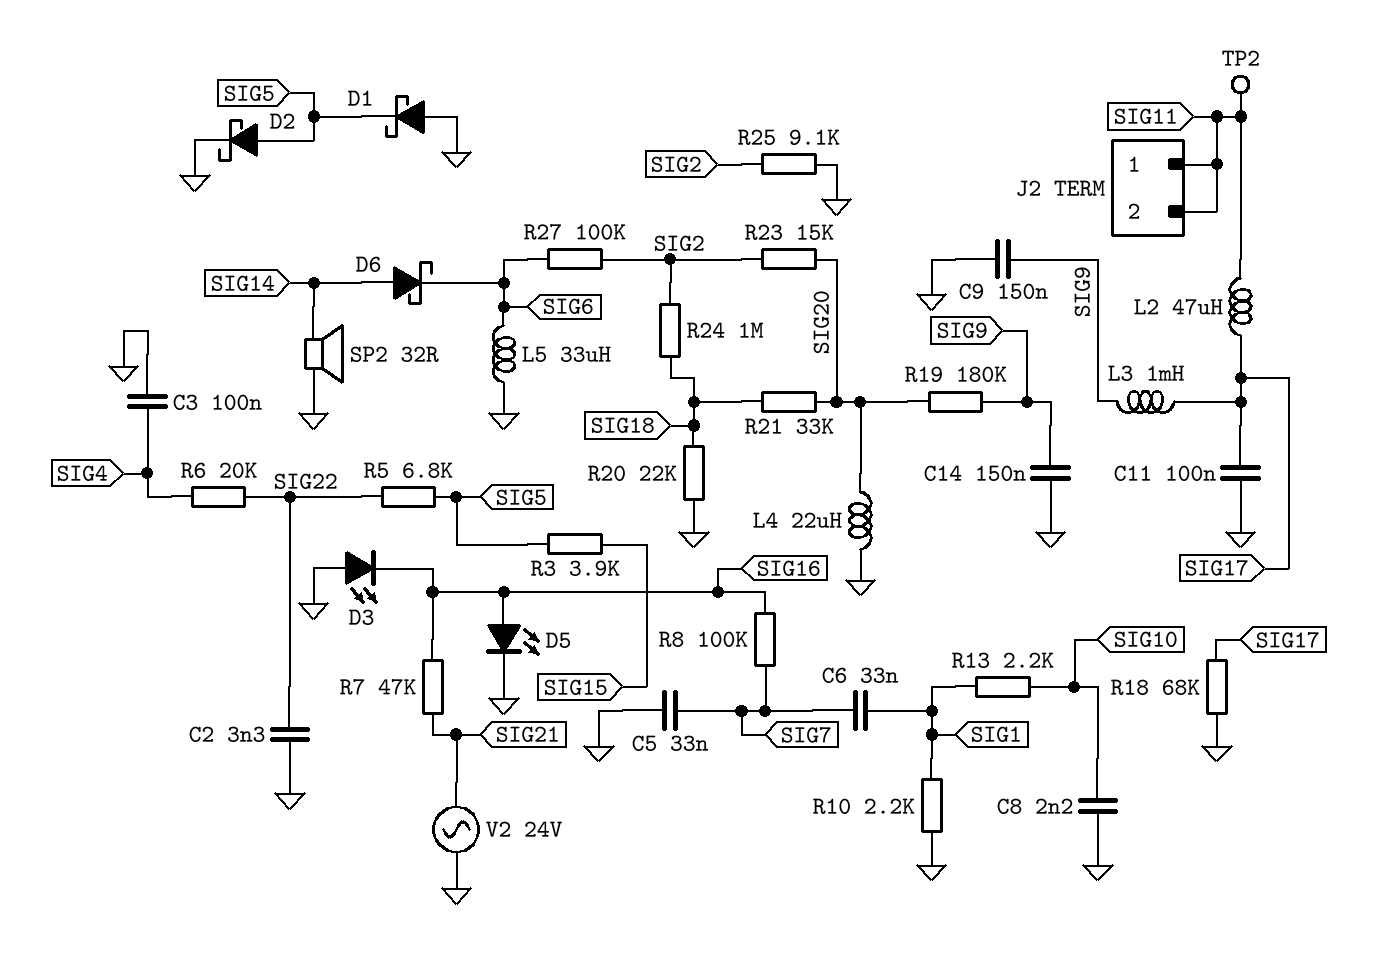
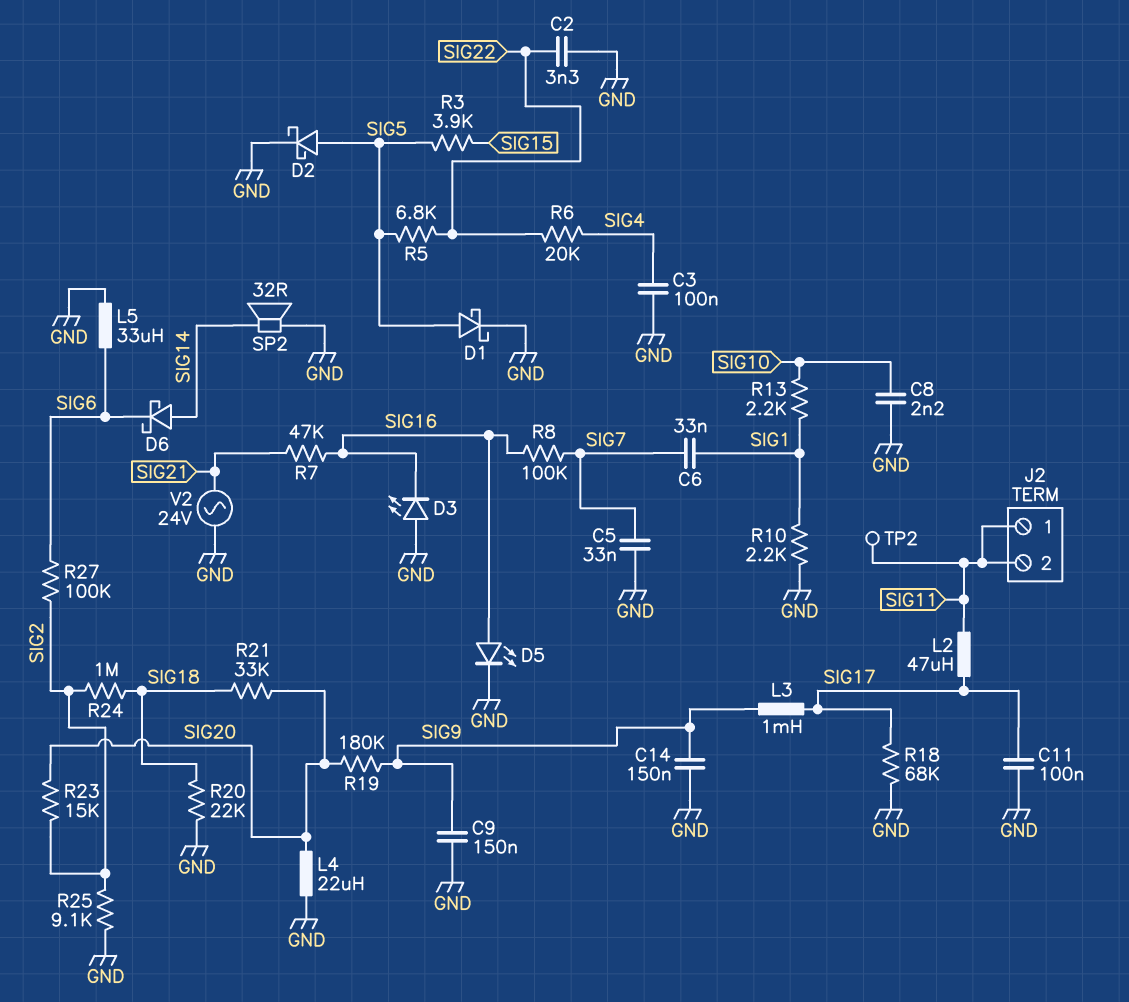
D1: schottky (A GND, K SIG5) -> schottky (A SIG5, K GND)

